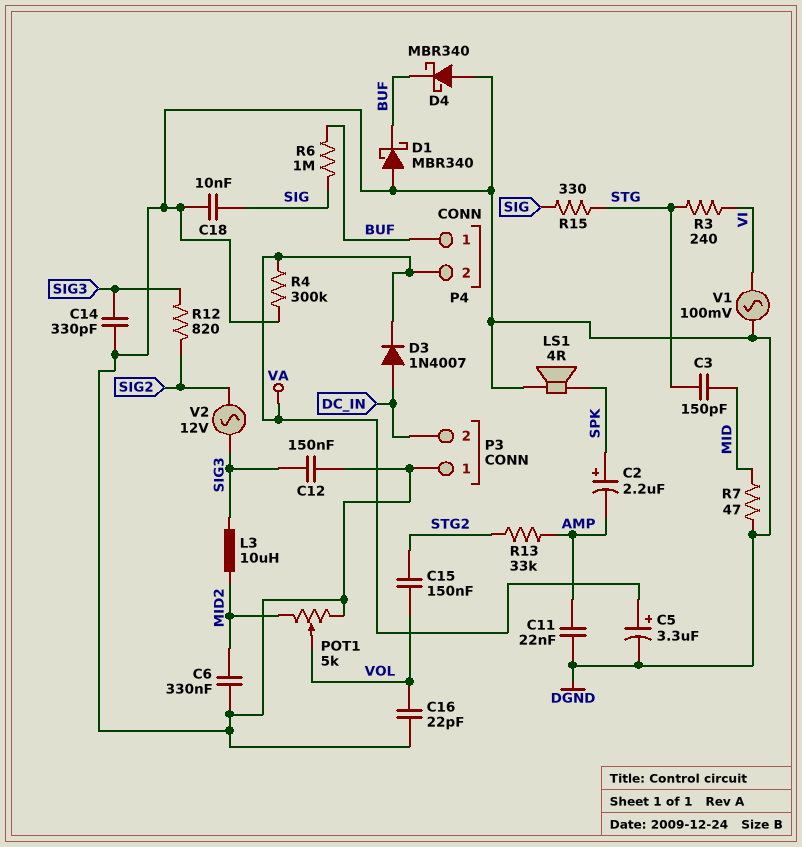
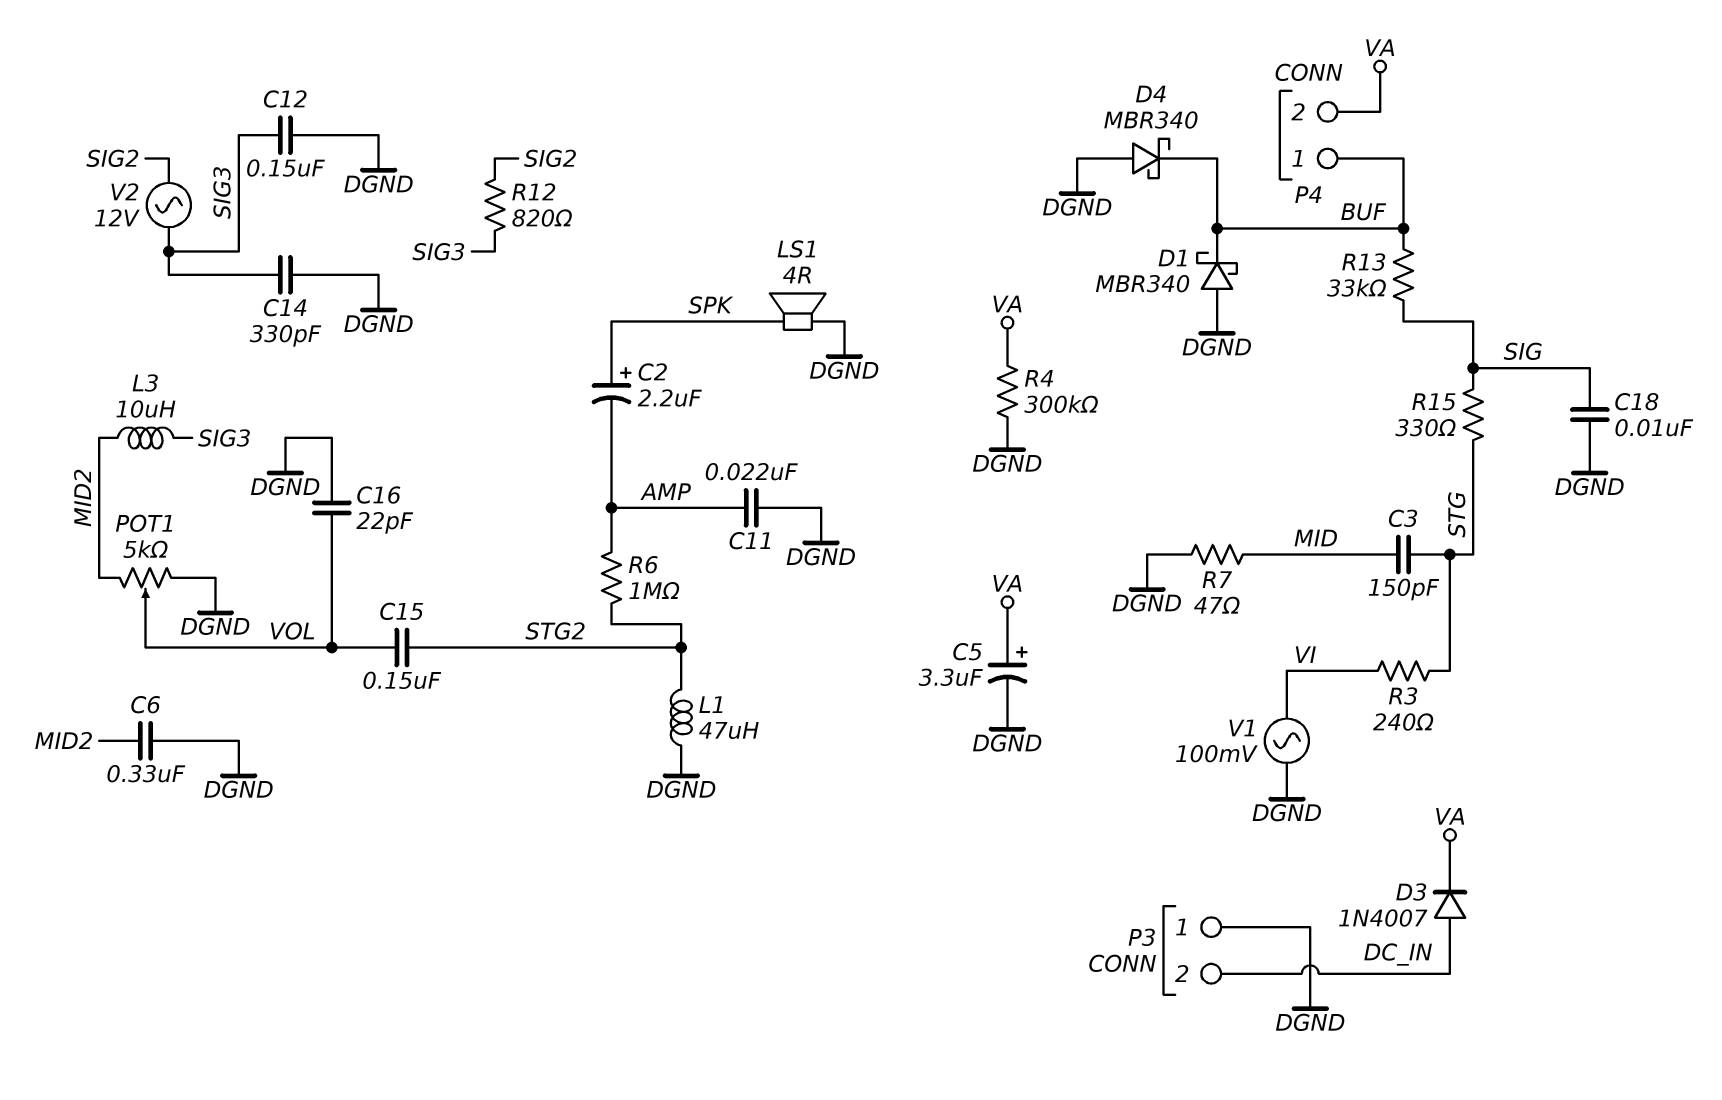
L1: none -> 47uH (DGND, STG2)
R6: 1M (BUF, SIG) -> 1M (AMP, STG2)
R13: 33k (AMP, STG2) -> 33k (BUF, SIG)

